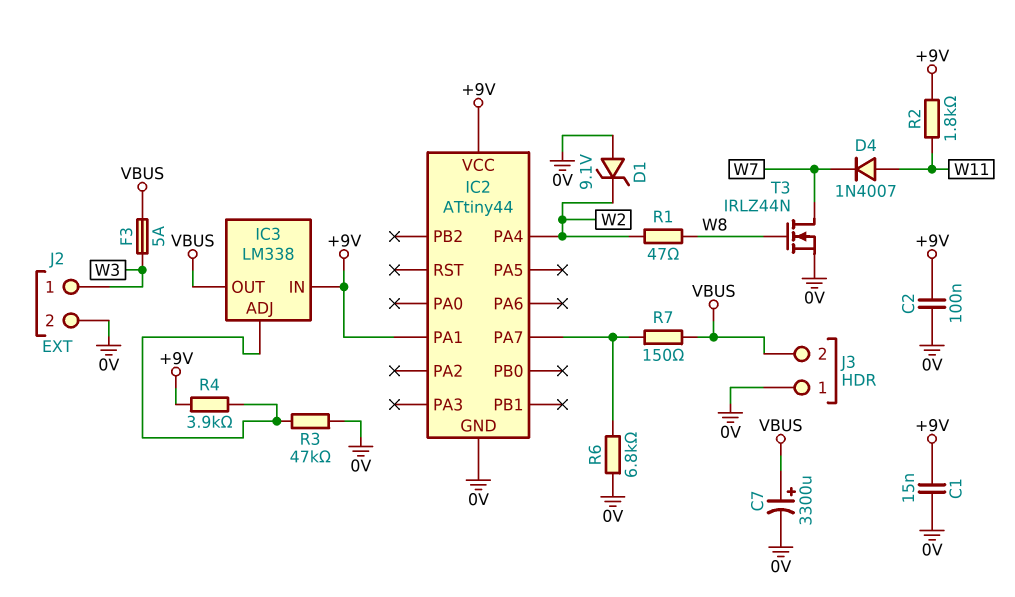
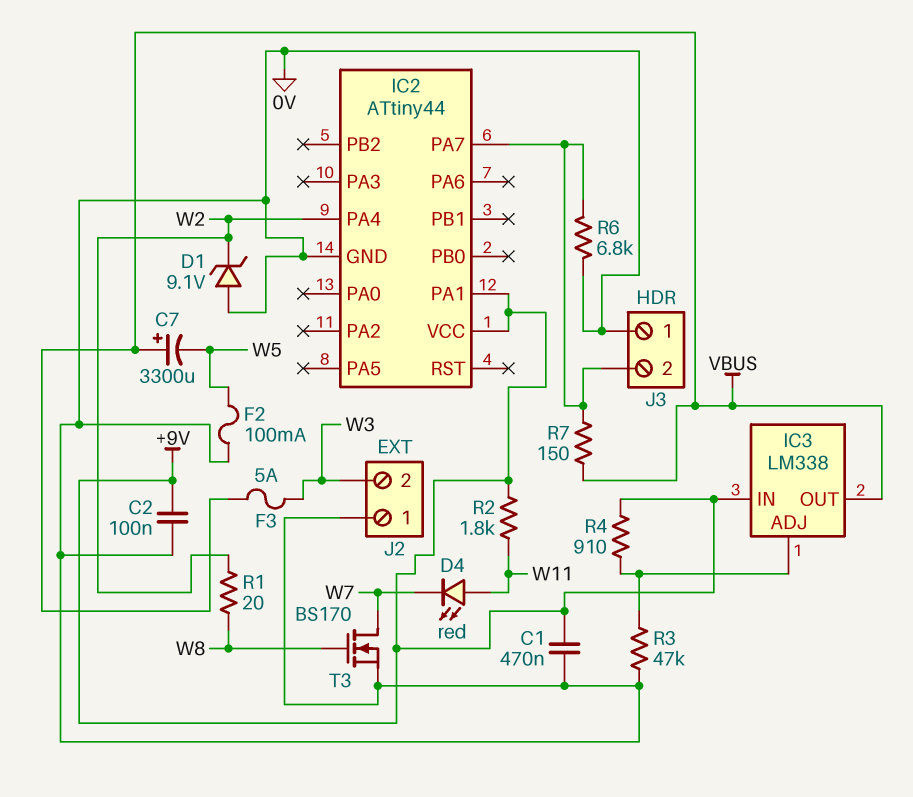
C1: 15nF (+9V, 0V) -> 470nF (+9V, 0V)
C7: 3300uF (plus VBUS, minus 0V) -> 3300uF (plus VBUS, minus W5)
D4: diode 1N4007 (A W11, K W7) -> LED red (A W11, K W7)
F2: none -> 100mA (0V, W5)
J2 pin 1: W3 -> 0V
J2 pin 2: 0V -> W3
J3 pin 2: VBUS -> IC2/PA7
R1: 47 (W2, W8) -> 20 (W2, W8)
R4: 3.9k (+9V, IC3/ADJ) -> 910 (+9V, IC3/ADJ)
T3: NMOS IRLZ44N (G W8, D W7, S 0V) -> NMOS BS170 (G W8, D W7, S 0V)

